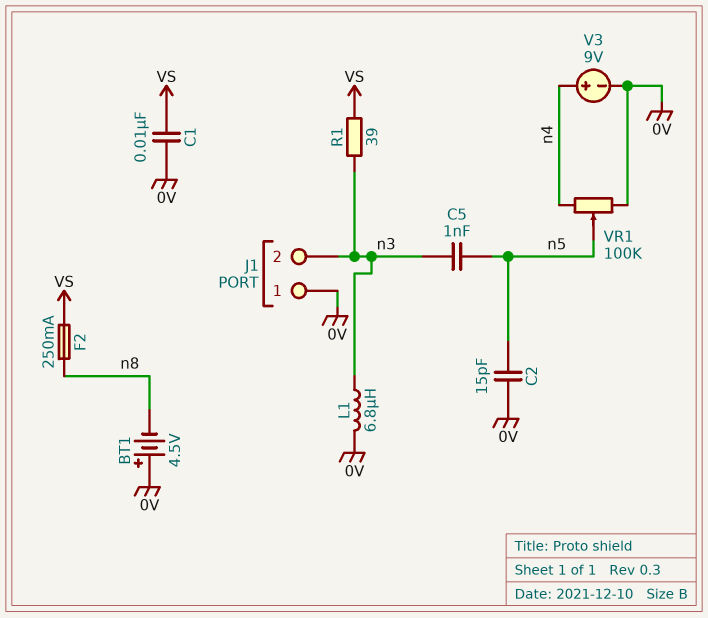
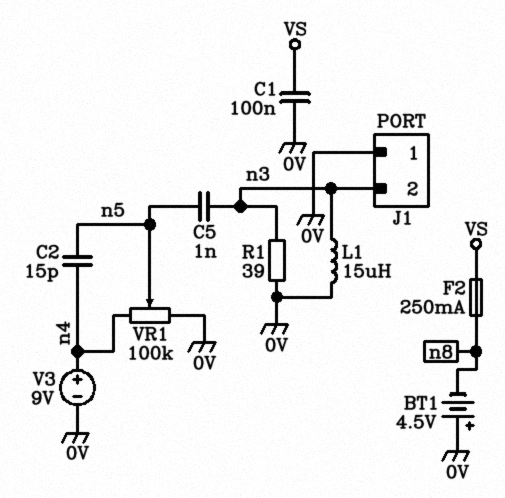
C1: 10nF (0V, VS) -> 100nF (0V, VS)
C2: 15pF (0V, n5) -> 15pF (n4, n5)
L1: 6.8uH (0V, n3) -> 15uH (0V, n3)
R1: 39 (VS, n3) -> 39 (0V, n3)

